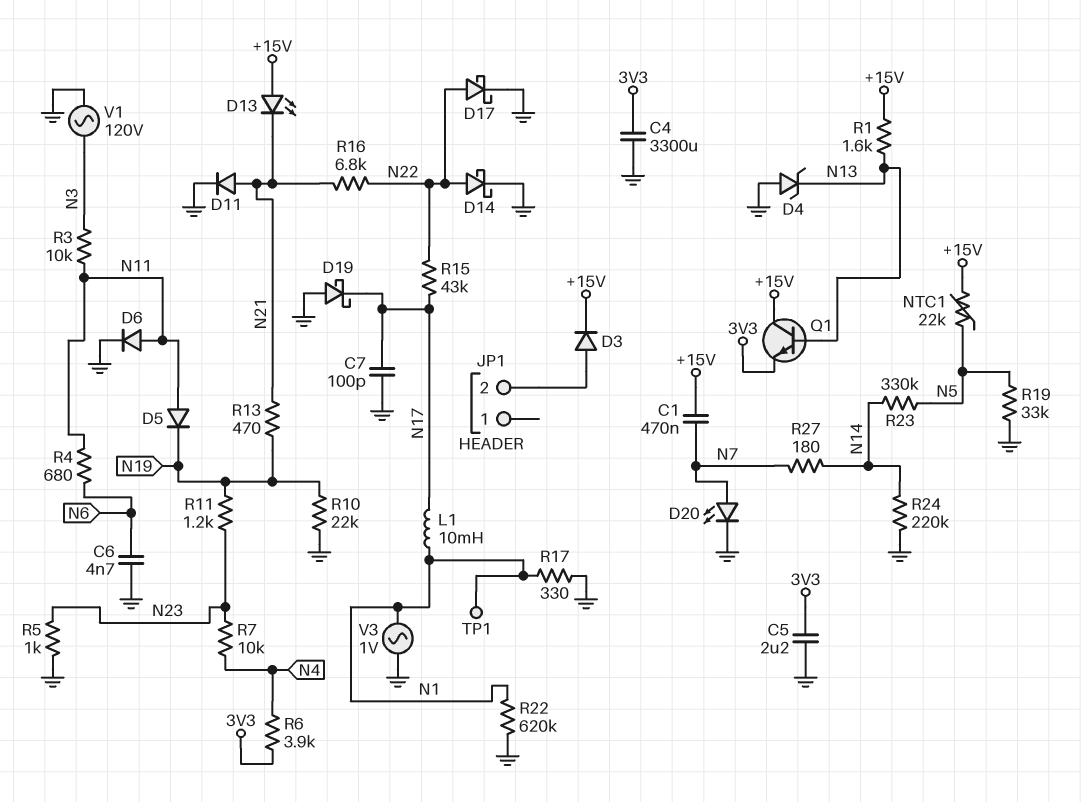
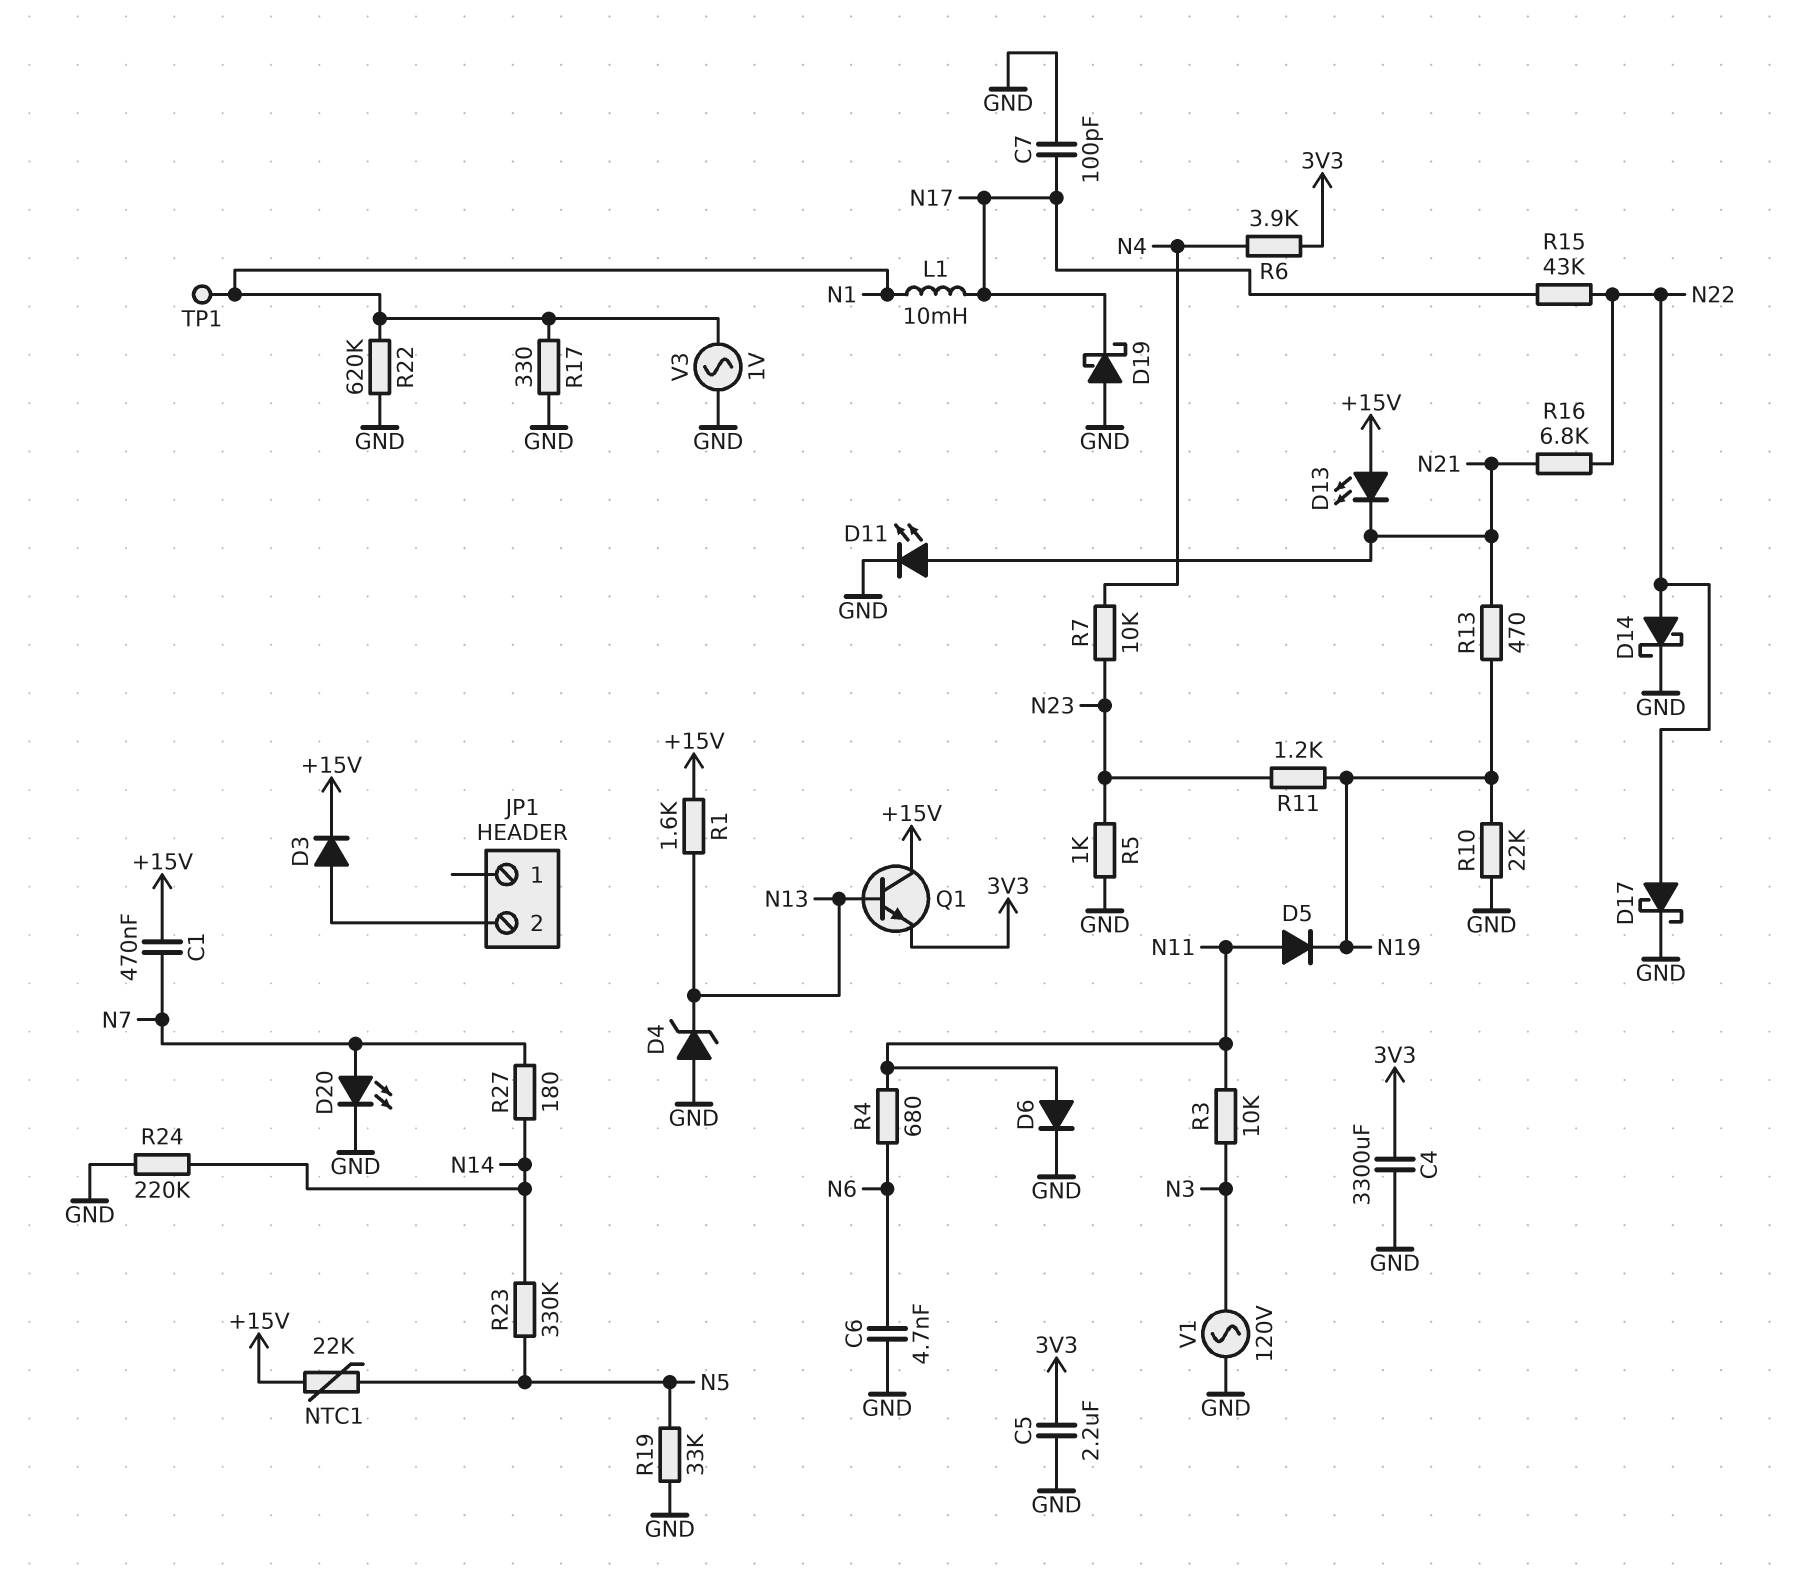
D11: diode (A N21, K GND) -> LED (A N21, K GND)

